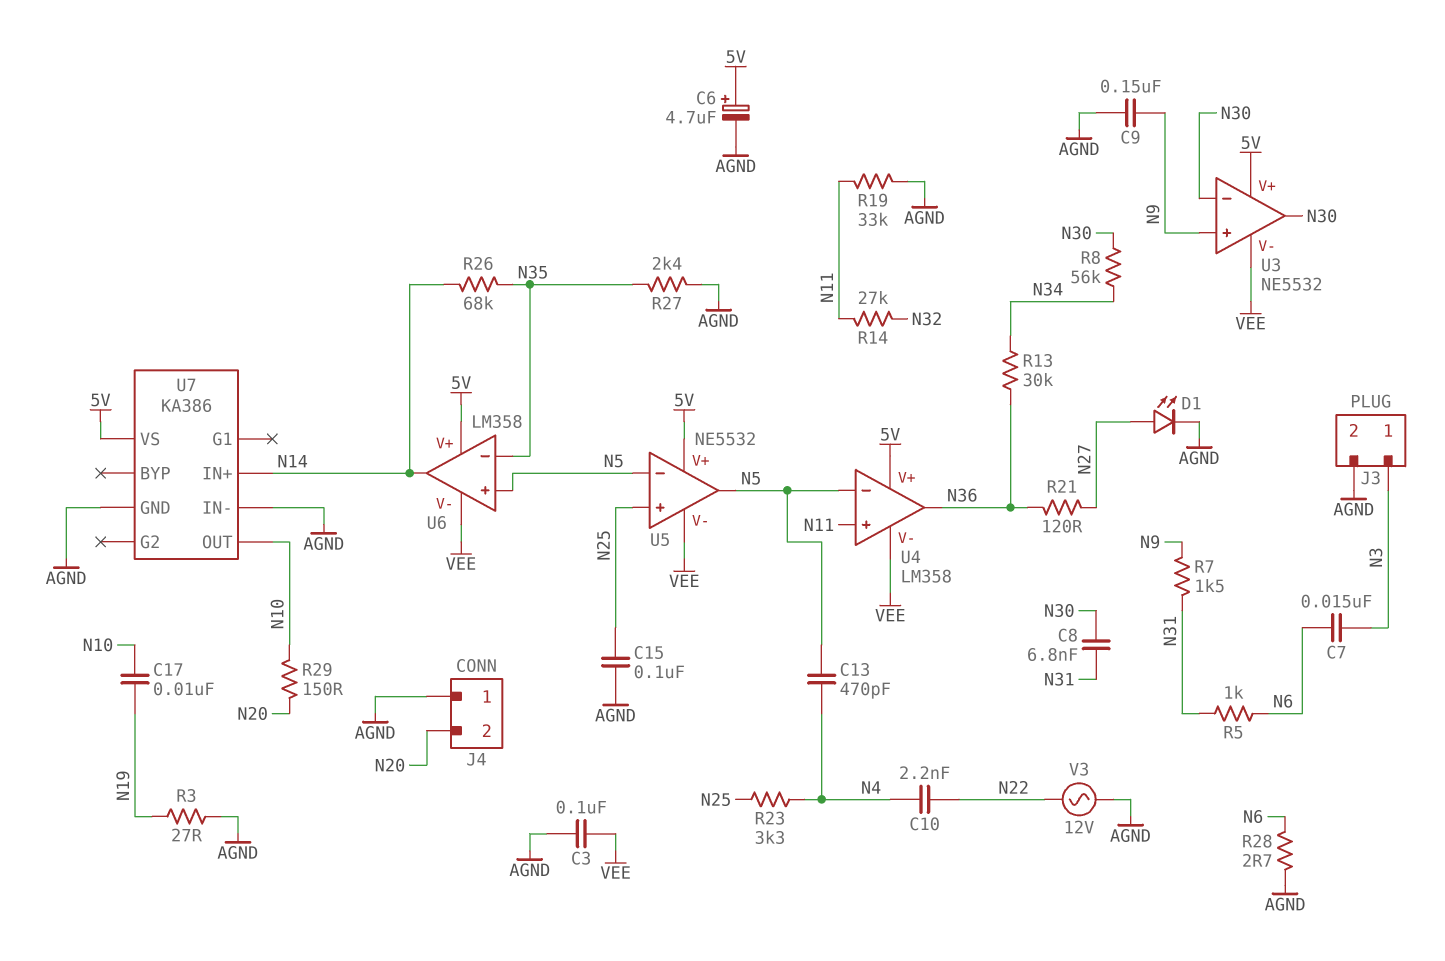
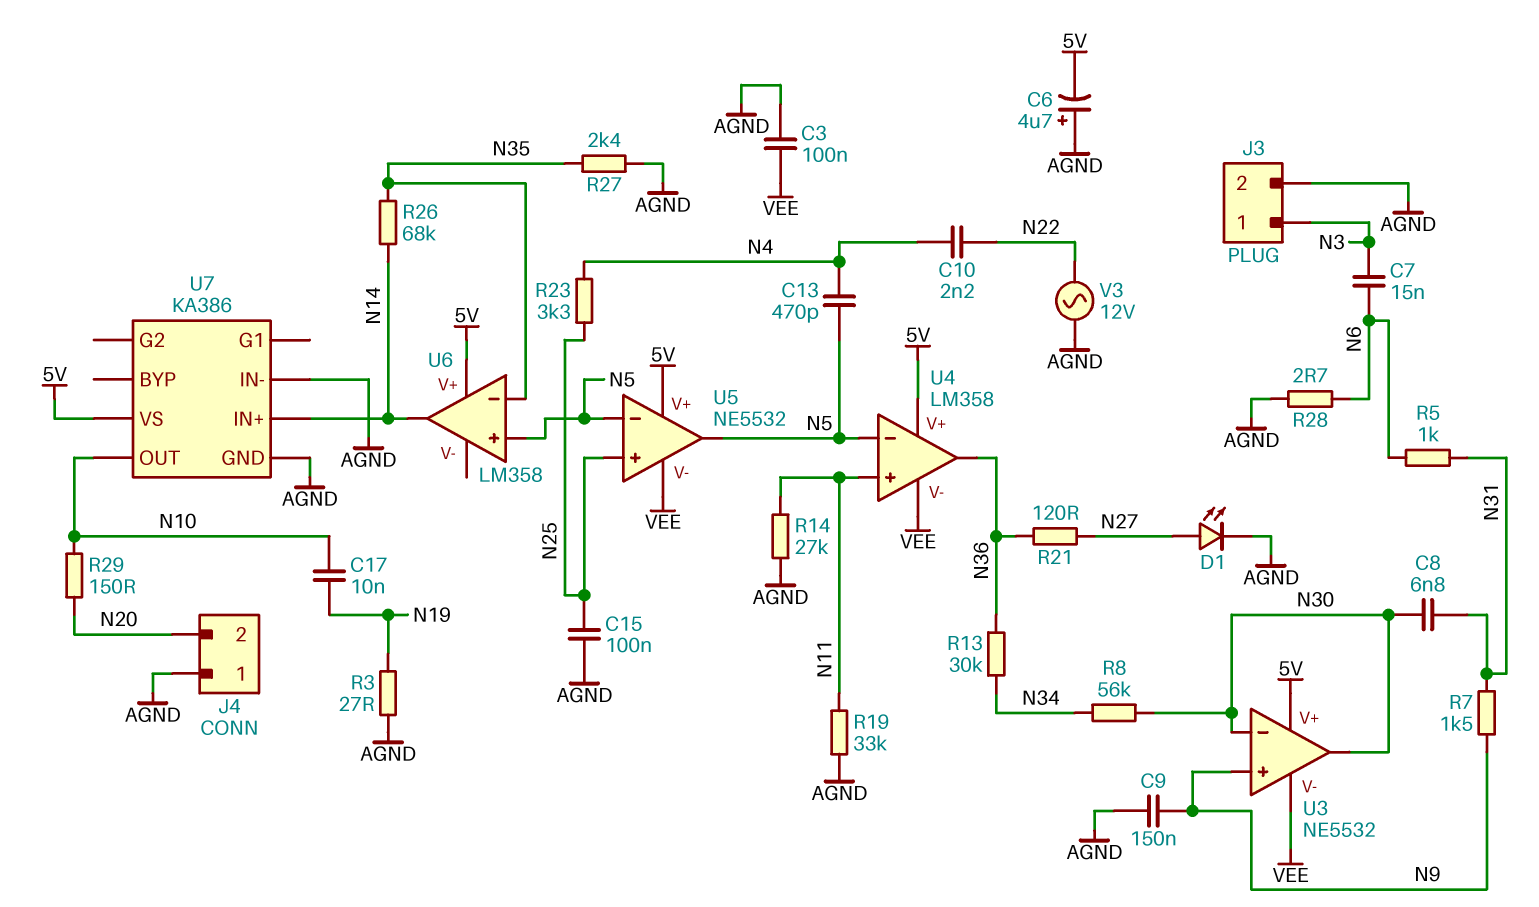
C6: 4.7uF (plus 5V, minus AGND) -> 4.7uF (plus AGND, minus 5V)
R14: 27k (N11, N32) -> 27k (AGND, N11)
U6 pin V-: VEE -> none

